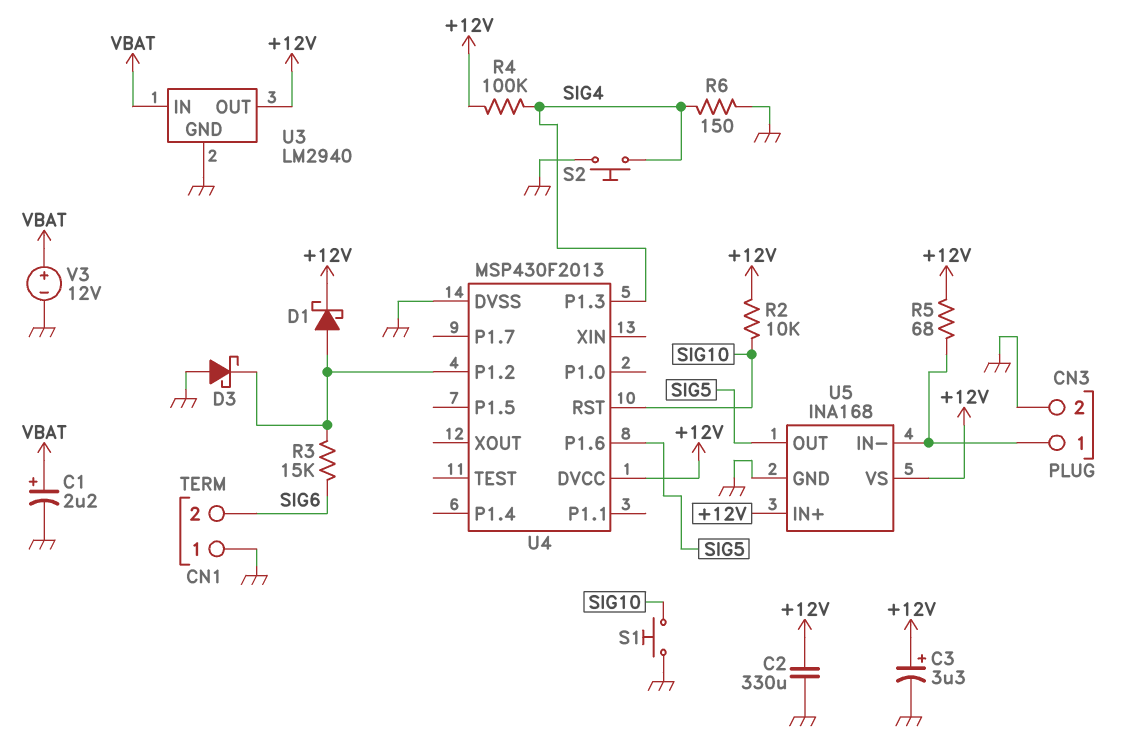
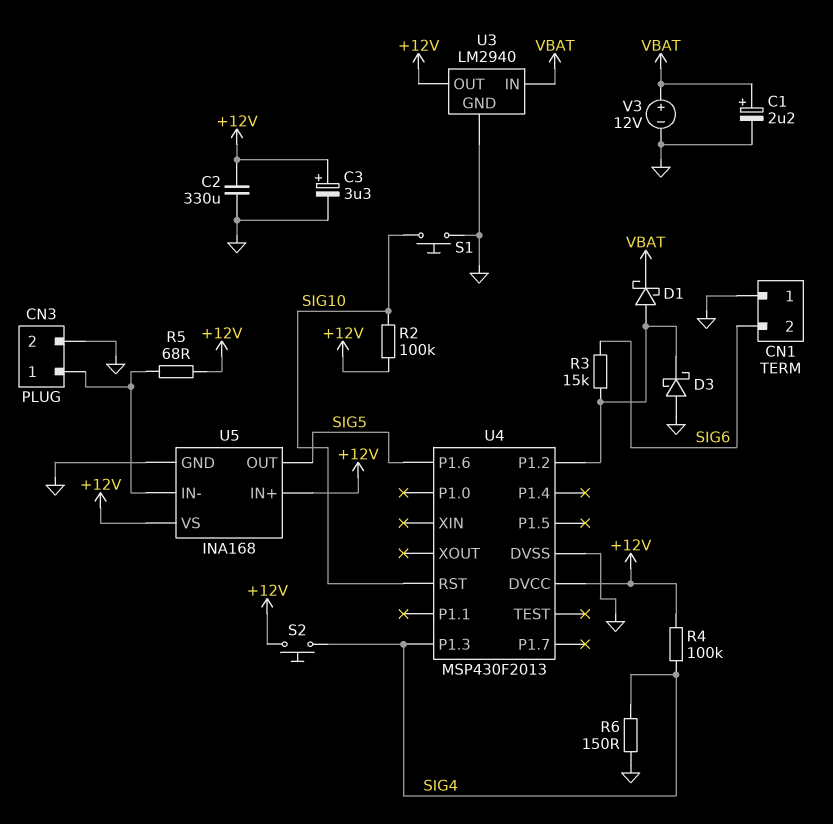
D1: schottky (A U4/P1.2, K +12V) -> schottky (A U4/P1.2, K VBAT)
R2: 10k (+12V, SIG10) -> 100k (+12V, SIG10)
S2: button (GND, SIG4) -> button (+12V, SIG4)

